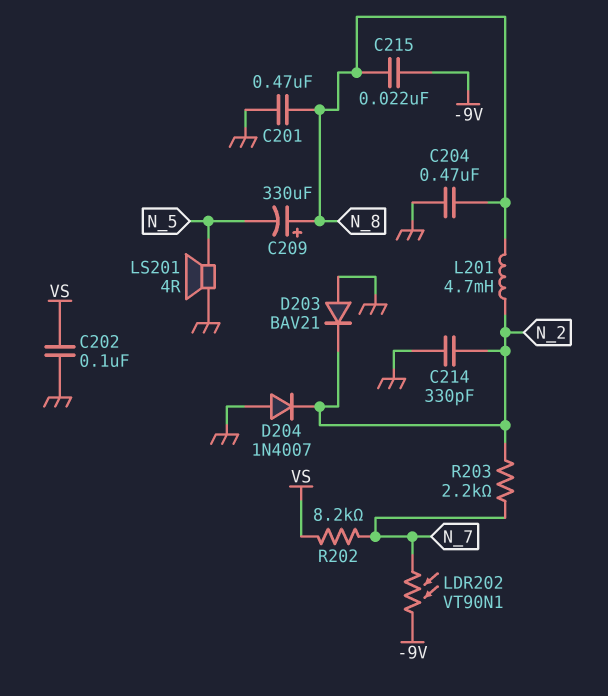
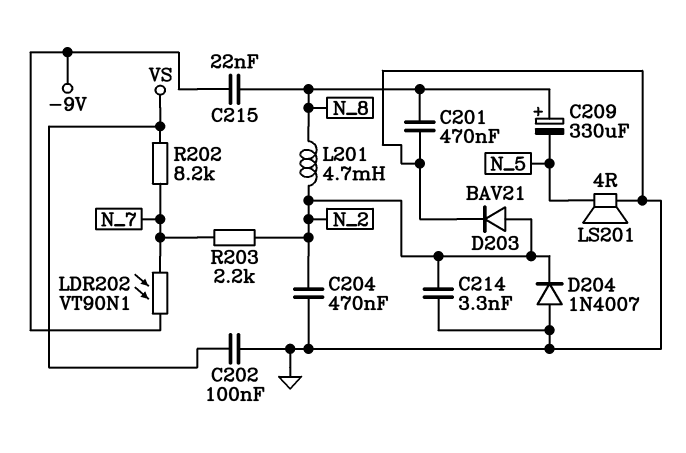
C204: 470nF (GND, N_8) -> 470nF (GND, N_2)
C214: 330pF (GND, N_2) -> 3.3nF (GND, N_2)
D203: diode BAV21 (A GND, K N_2) -> diode BAV21 (A N_2, K GND)

